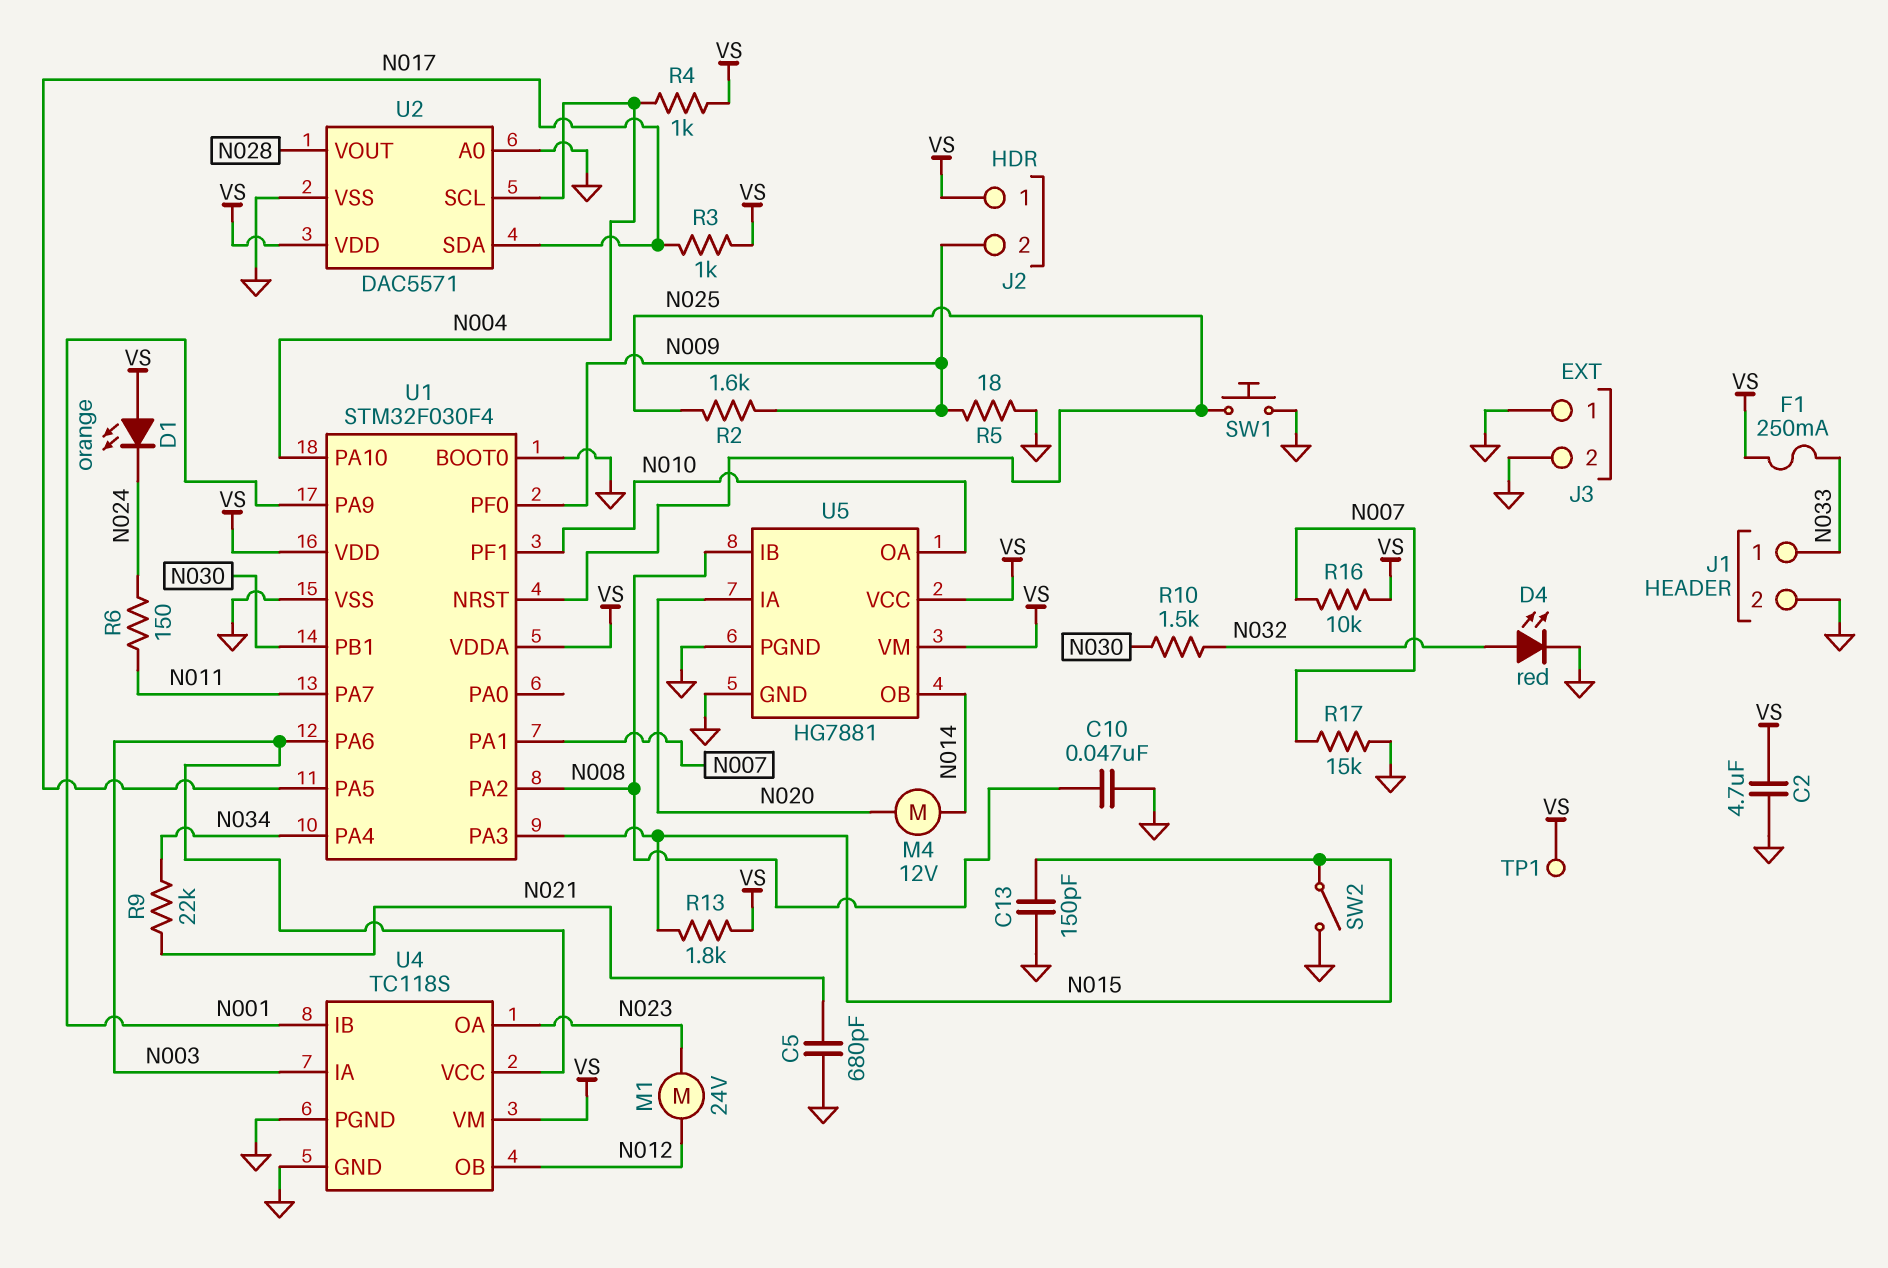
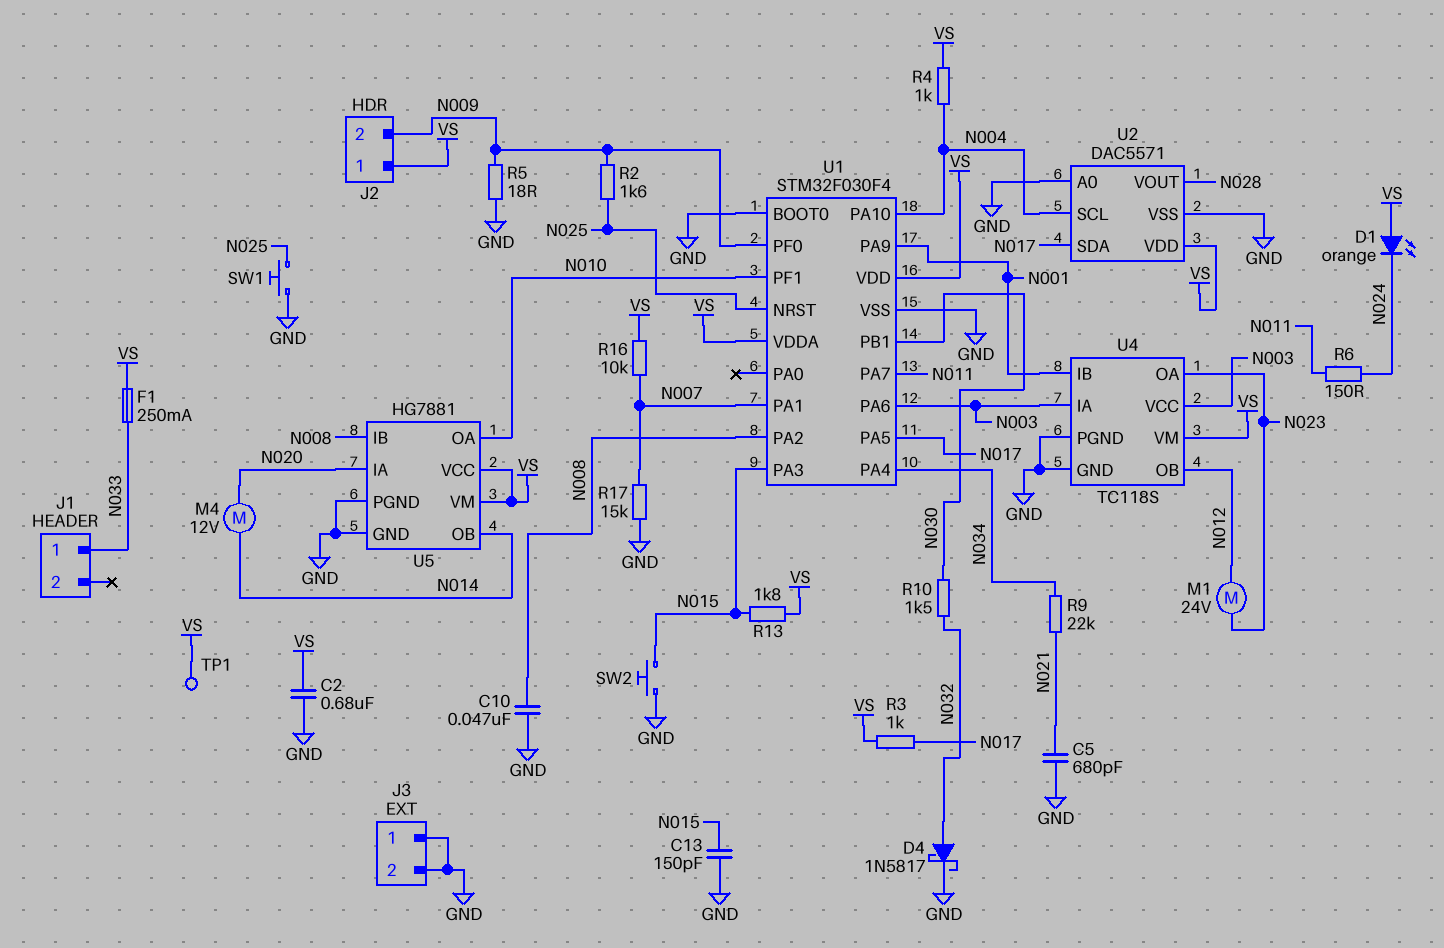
C2: 4.7uF (GND, VS) -> 680nF (GND, VS)
D4: LED red (A N032, K GND) -> schottky 1N5817 (A N032, K GND)
J1 pin 2: GND -> none
SW2: switch (GND, N015) -> button (GND, N015)

